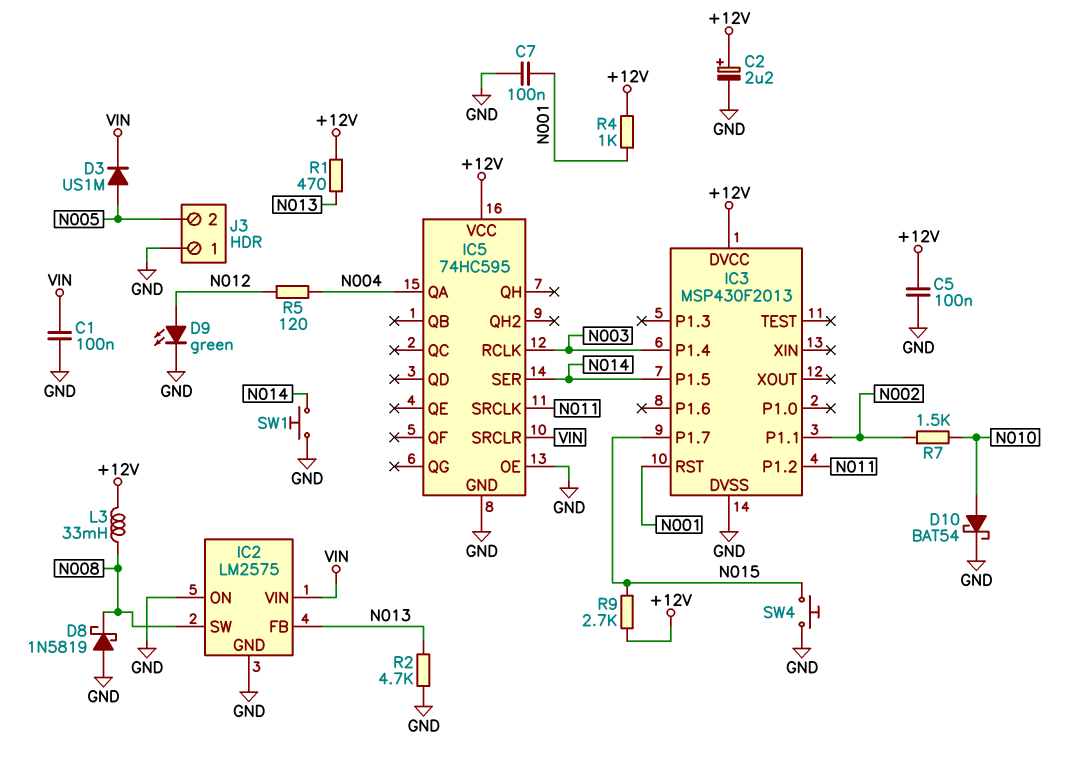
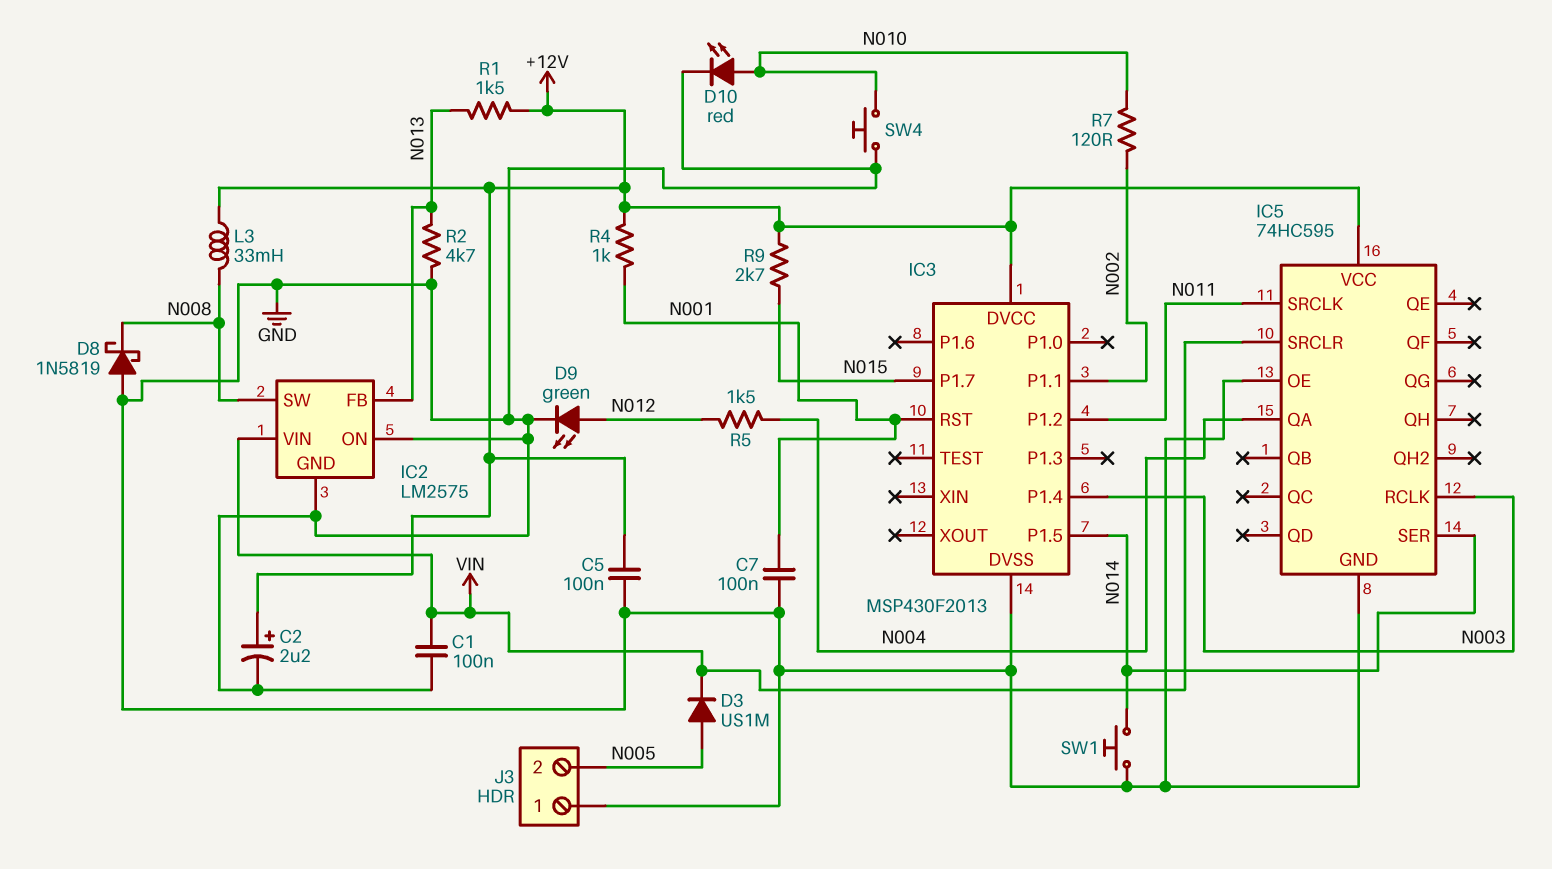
D10: schottky BAT54 (A N010, K GND) -> LED red (A N010, K GND)
R1: 470 (+12V, N013) -> 1.5k (+12V, N013)
R5: 120 (N004, N012) -> 1.5k (N004, N012)
R7: 1.5k (N002, N010) -> 120 (N002, N010)
SW4: button (GND, N015) -> button (GND, N010)

